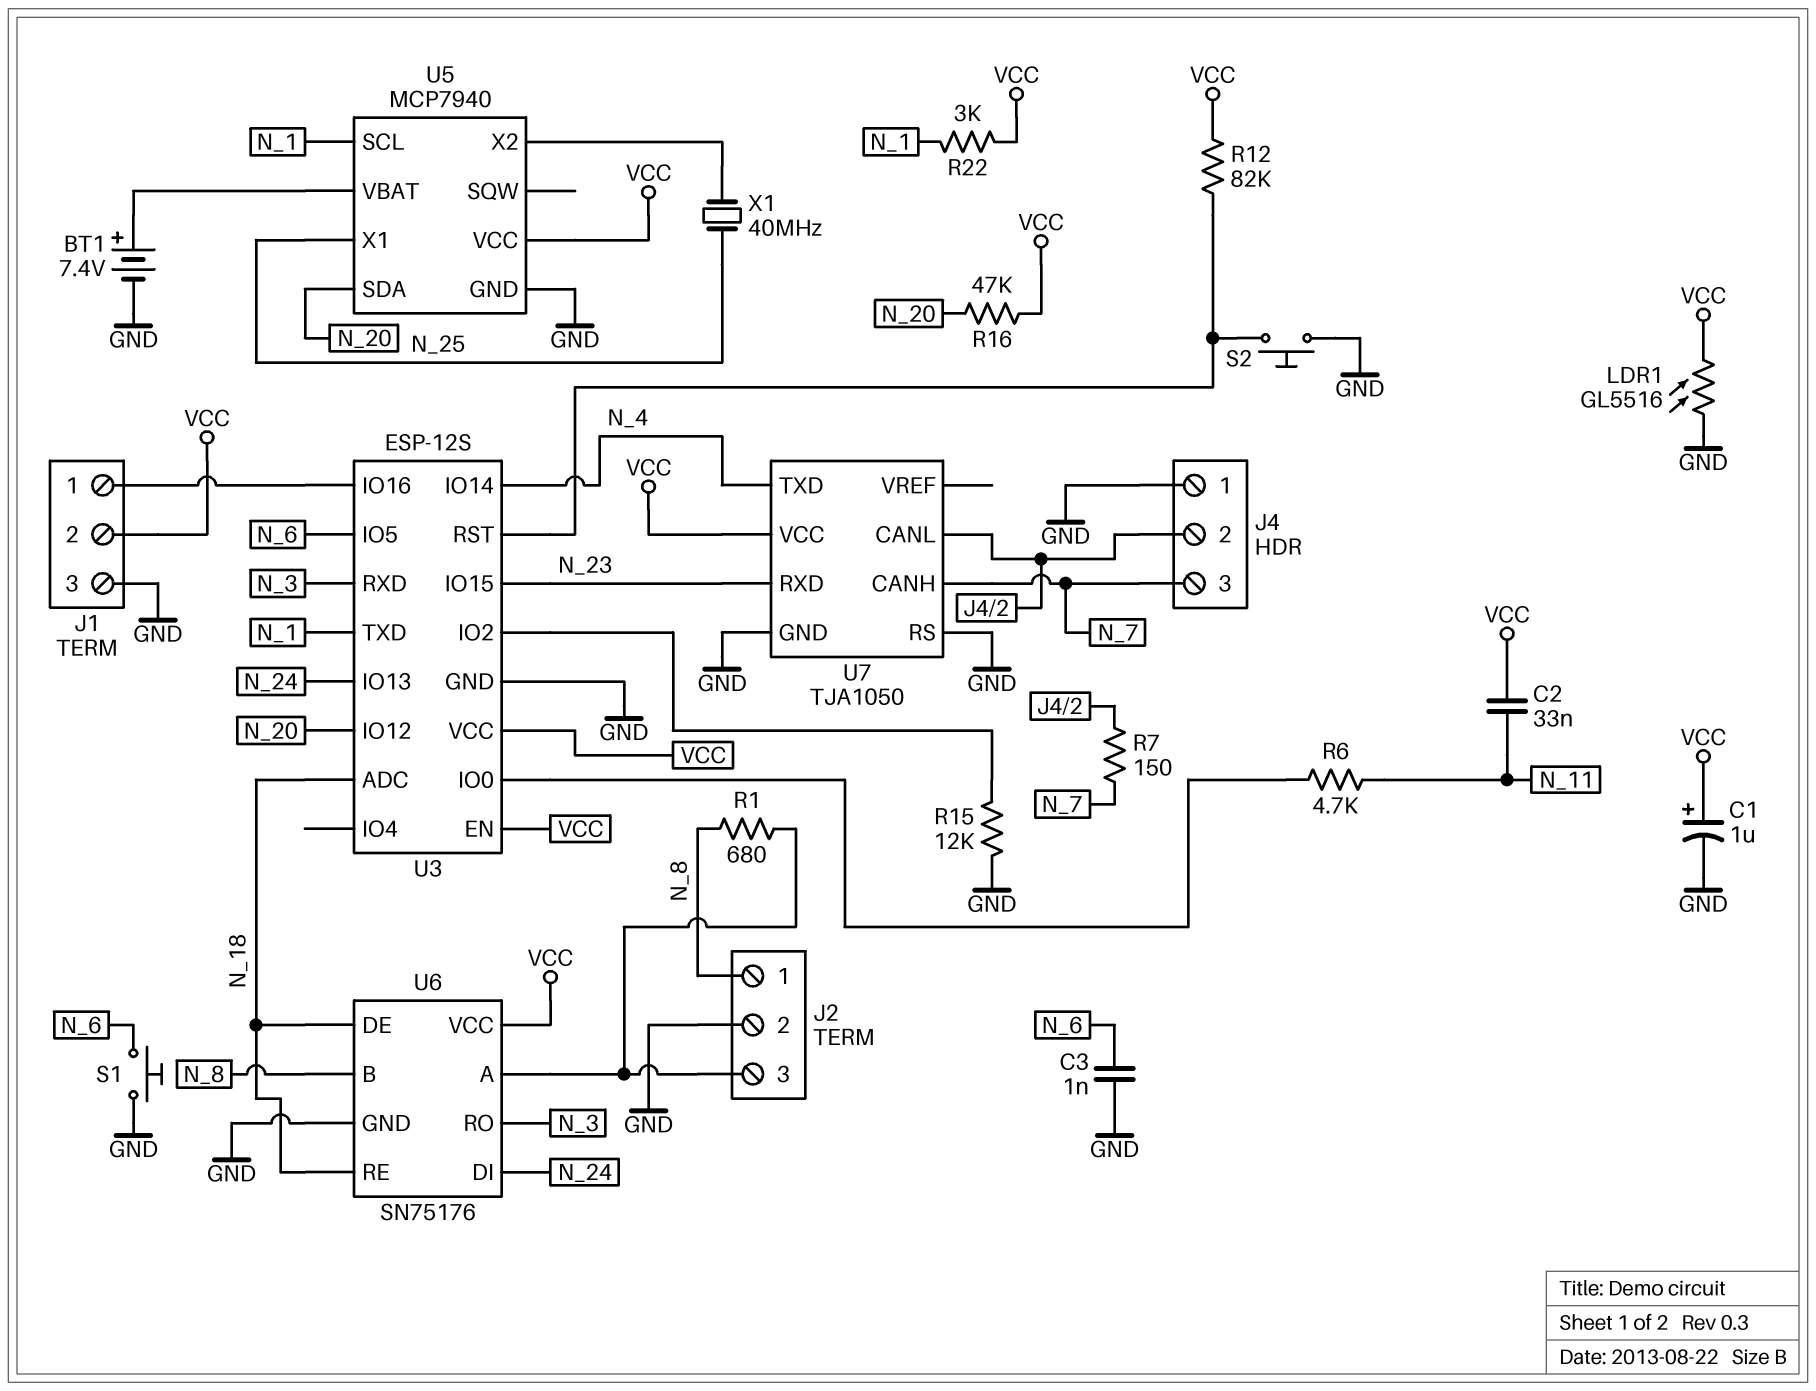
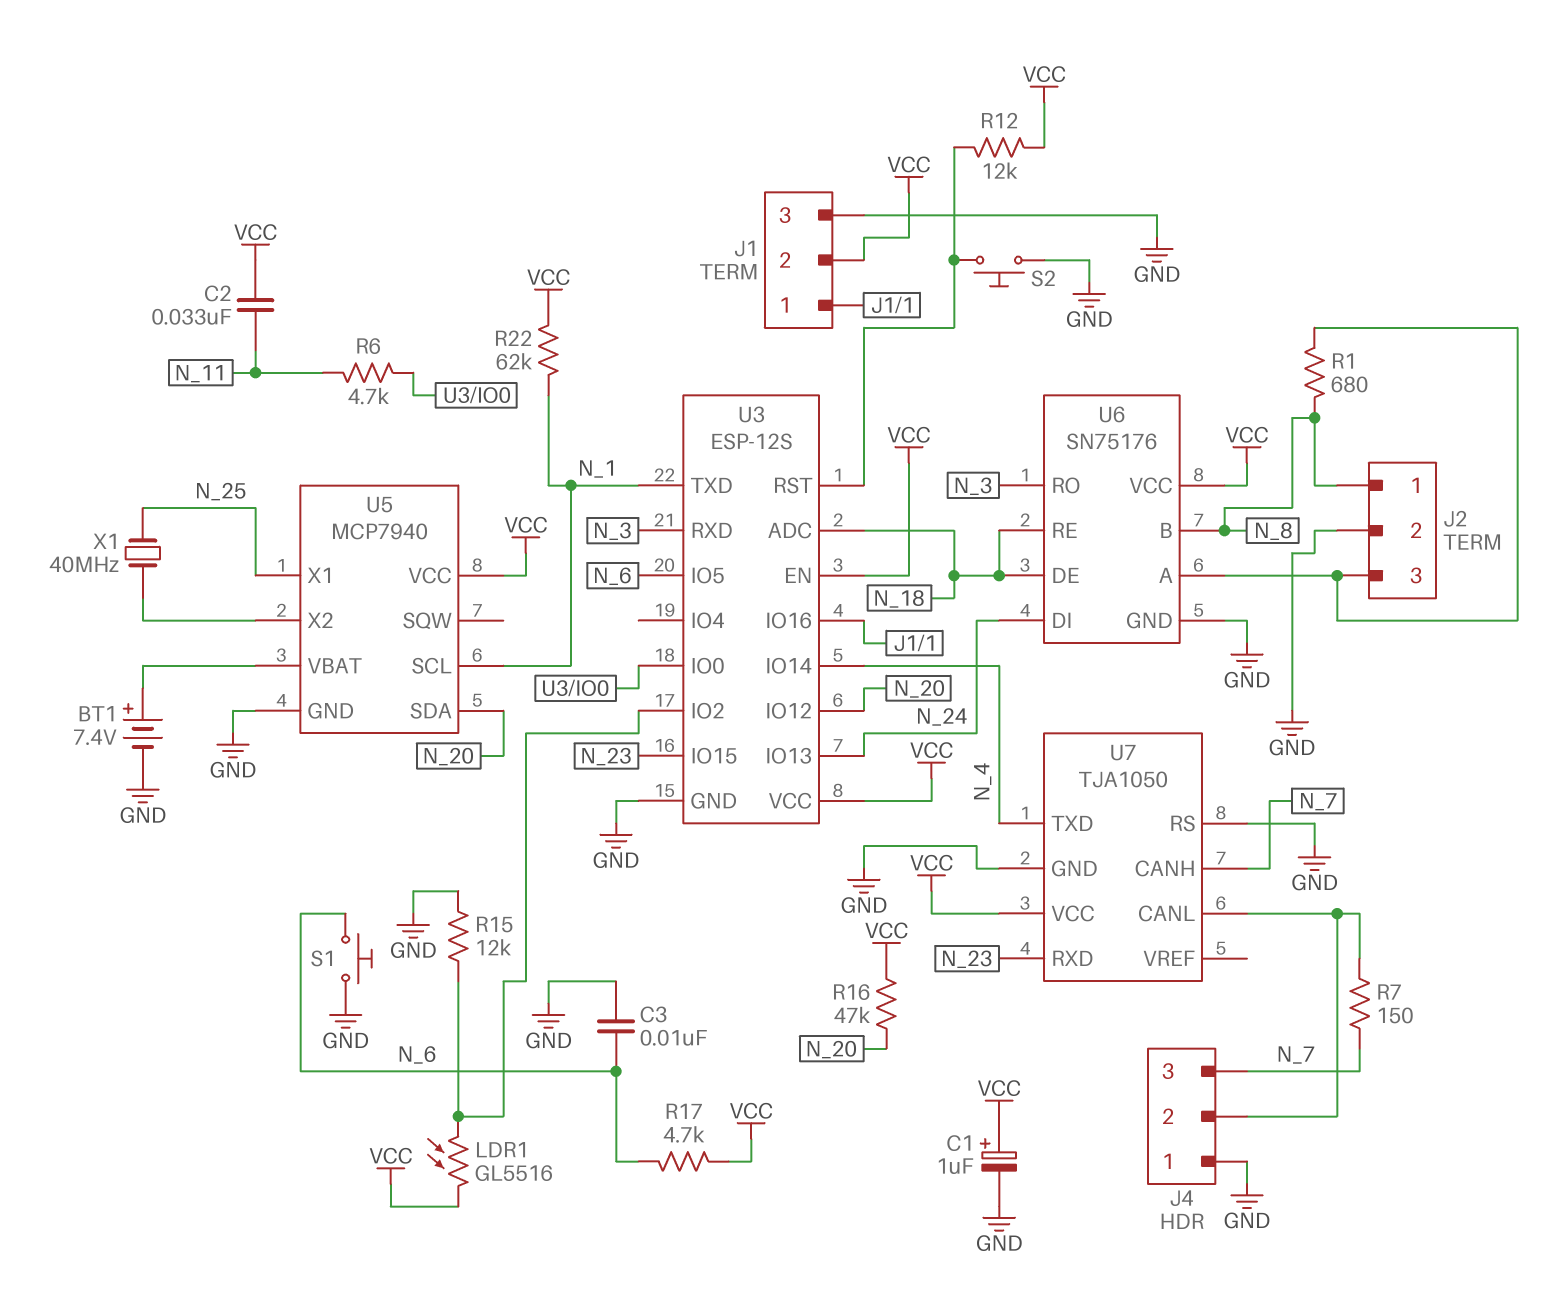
C3: 1nF (GND, N_6) -> 10nF (GND, N_6)
LDR1: GL5516 (GND, VCC) -> GL5516 (U3/IO2, VCC)
R12: 82k (U3/RST, VCC) -> 12k (U3/RST, VCC)
R17: none -> 4.7k (N_6, VCC)
R22: 3k (N_1, VCC) -> 62k (N_1, VCC)

